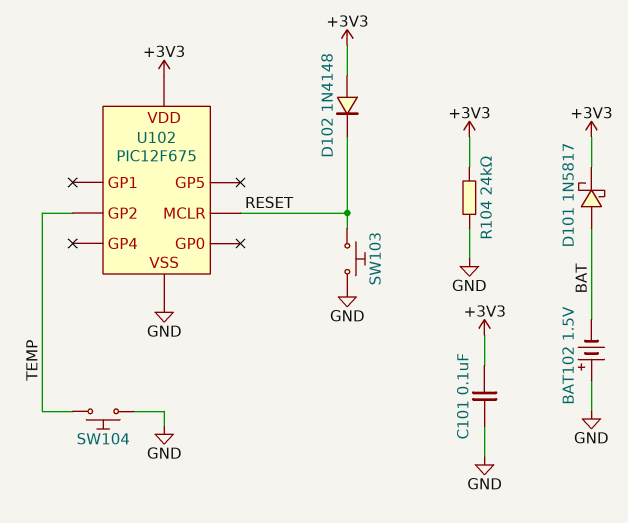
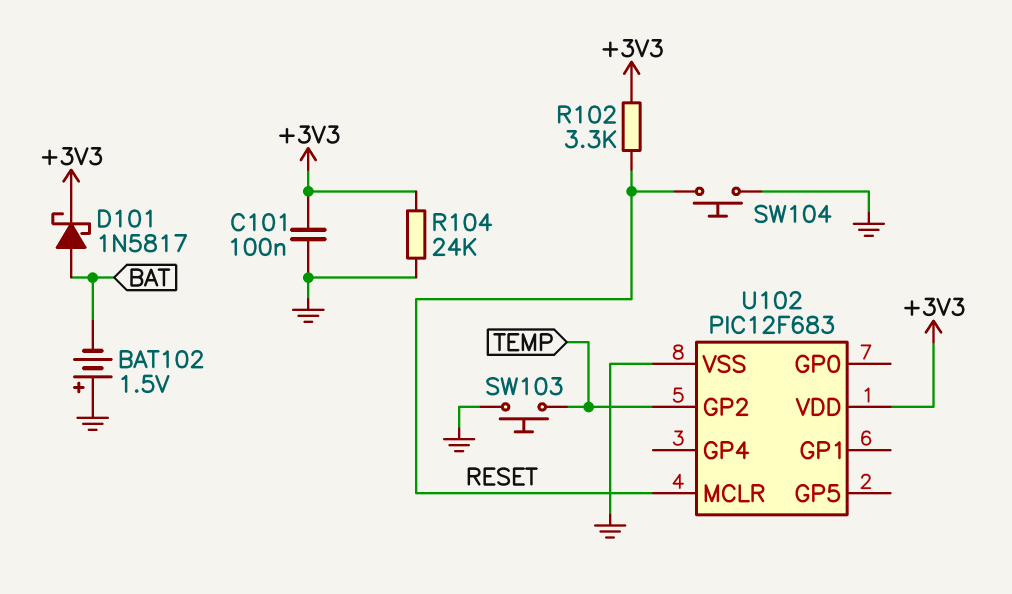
D102: diode 1N4148 (A +3V3, K RESET) -> none
R102: none -> 3.3k (+3V3, RESET)
SW103: button (GND, RESET) -> button (GND, TEMP)
SW104: button (GND, TEMP) -> button (GND, RESET)
U102: PIC12F675 -> PIC12F683

